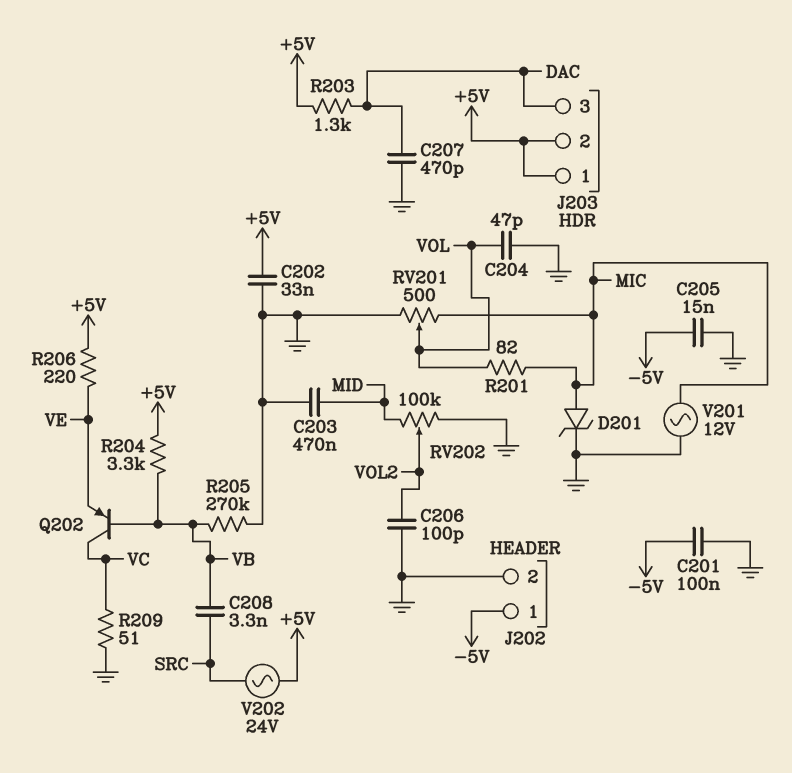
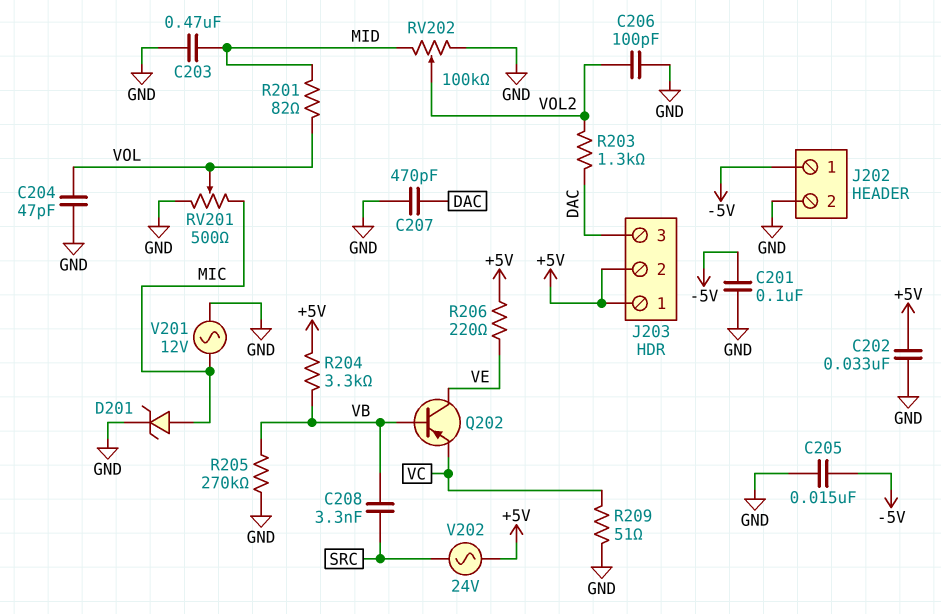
Q202: PNP (B VB, C VC, E VE) -> PNP (B VB, C VE, E VC)
R201: 82 (MIC, VOL) -> 82 (MID, VOL)
R203: 1.3k (+5V, DAC) -> 1.3k (DAC, VOL2)

